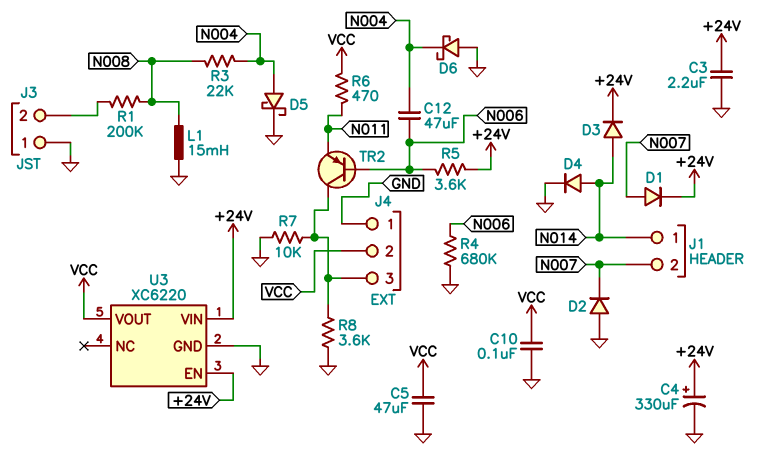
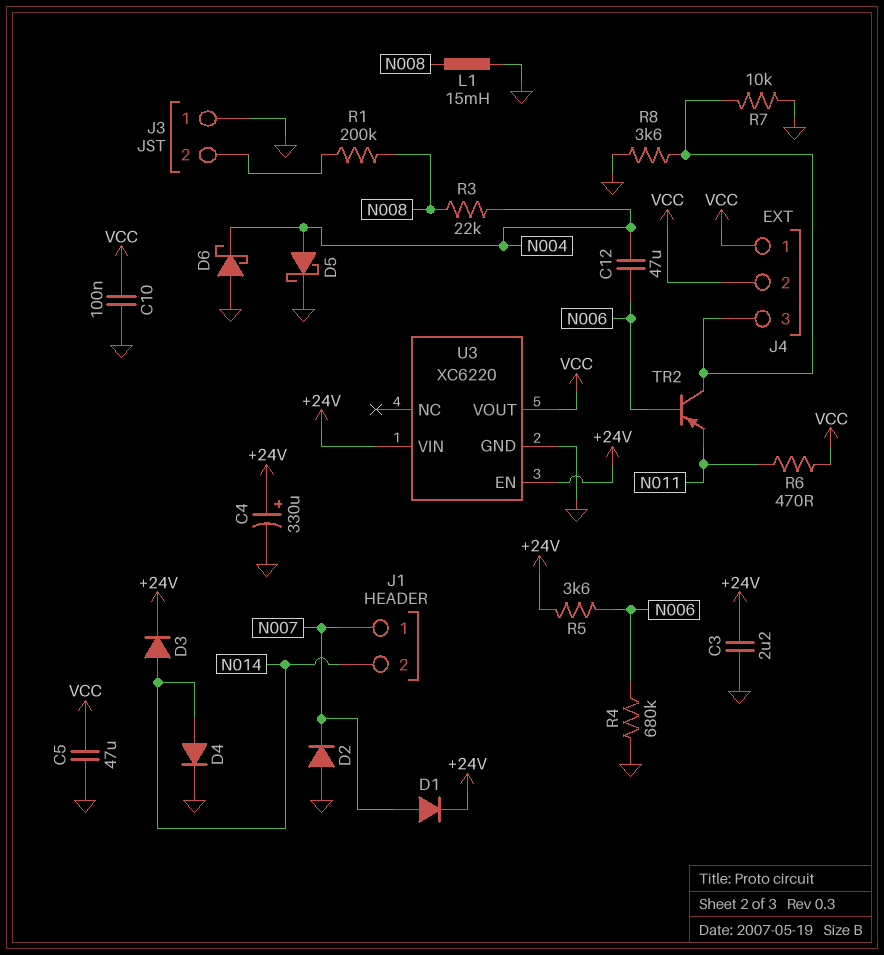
J1 pin 1: N014 -> N007
J1 pin 2: N007 -> N014
J4 pin 1: GND -> VCC

